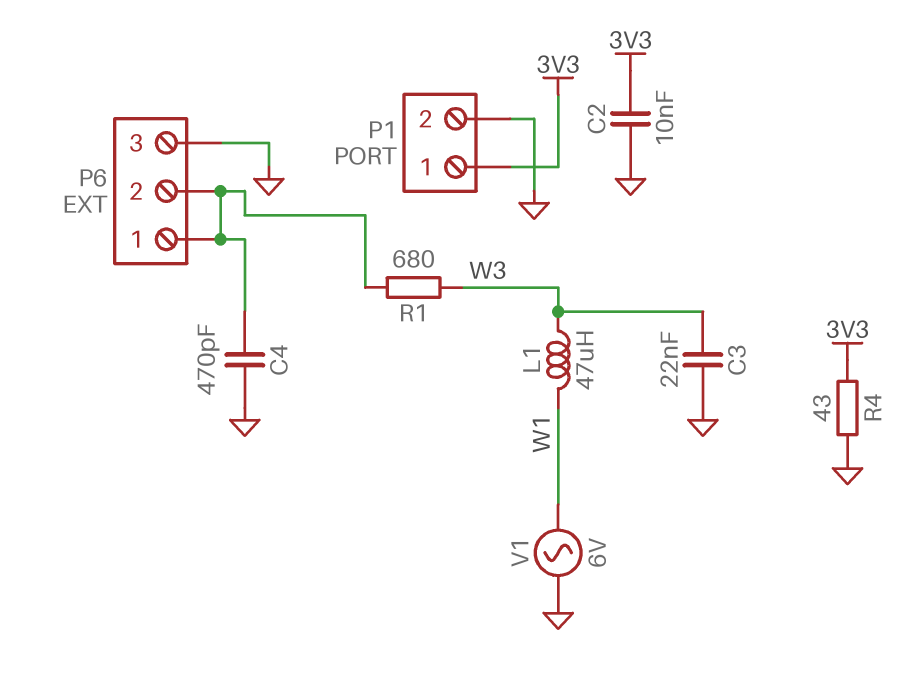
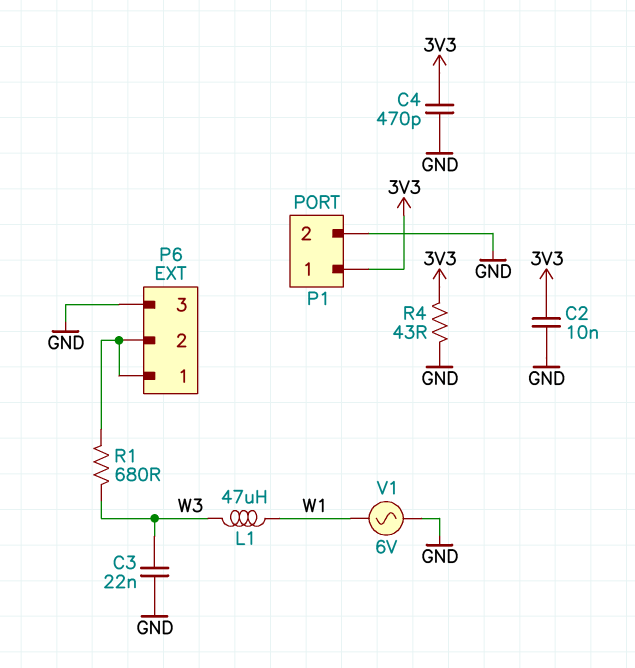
C4: 470pF (GND, P6/1) -> 470pF (3V3, GND)

